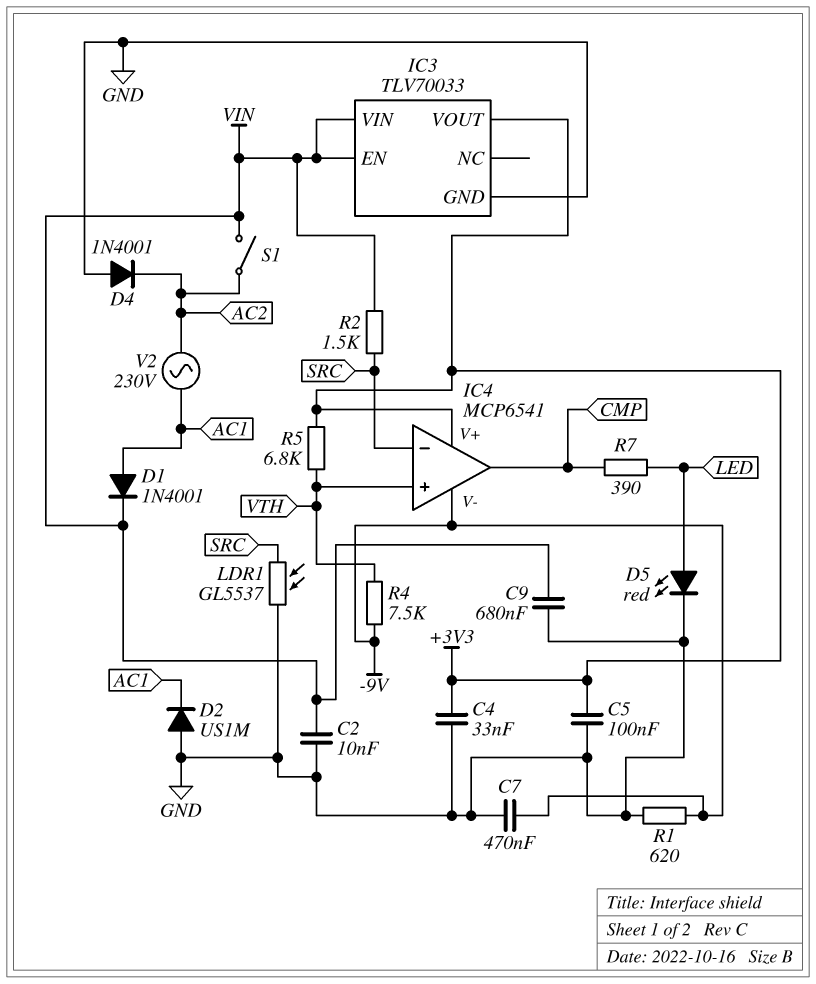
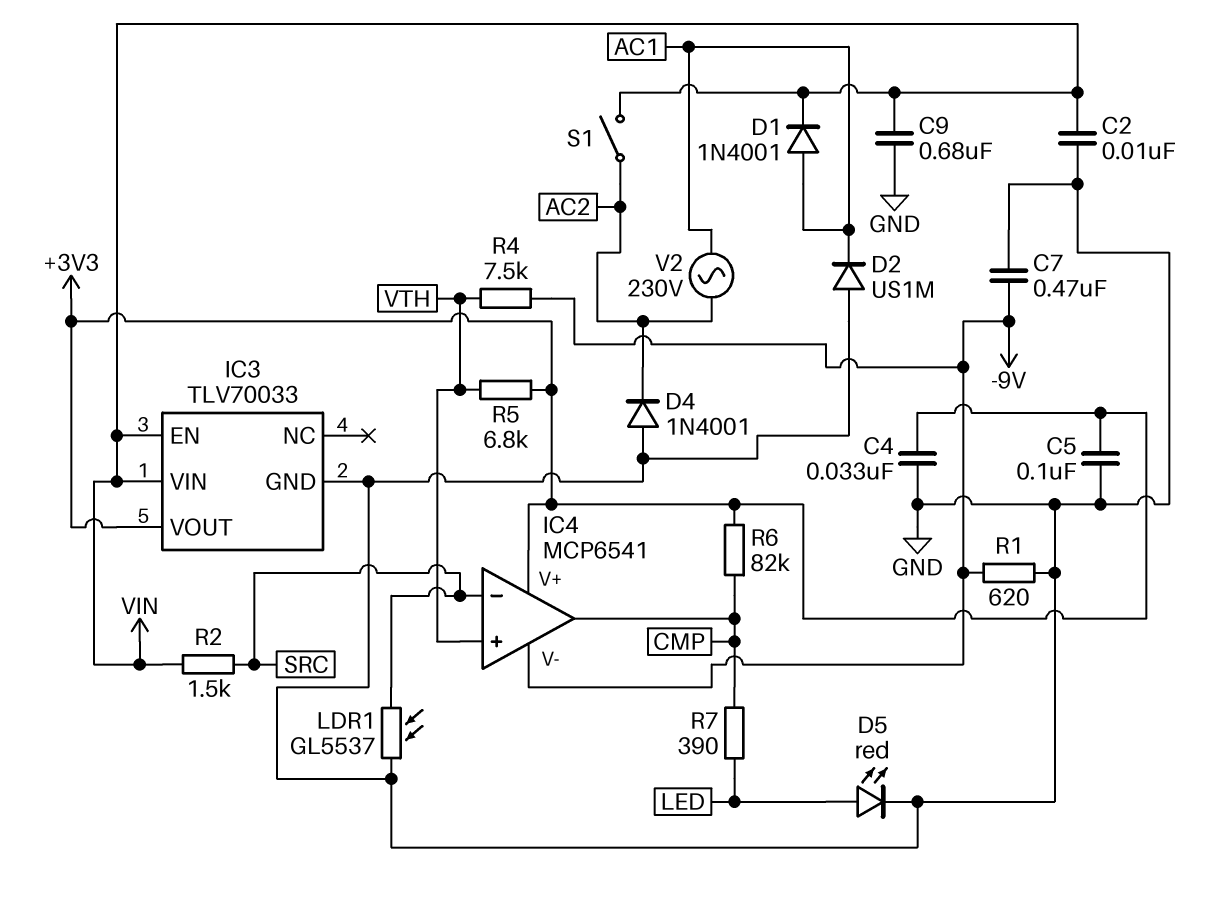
R6: none -> 82k (+3V3, CMP)

